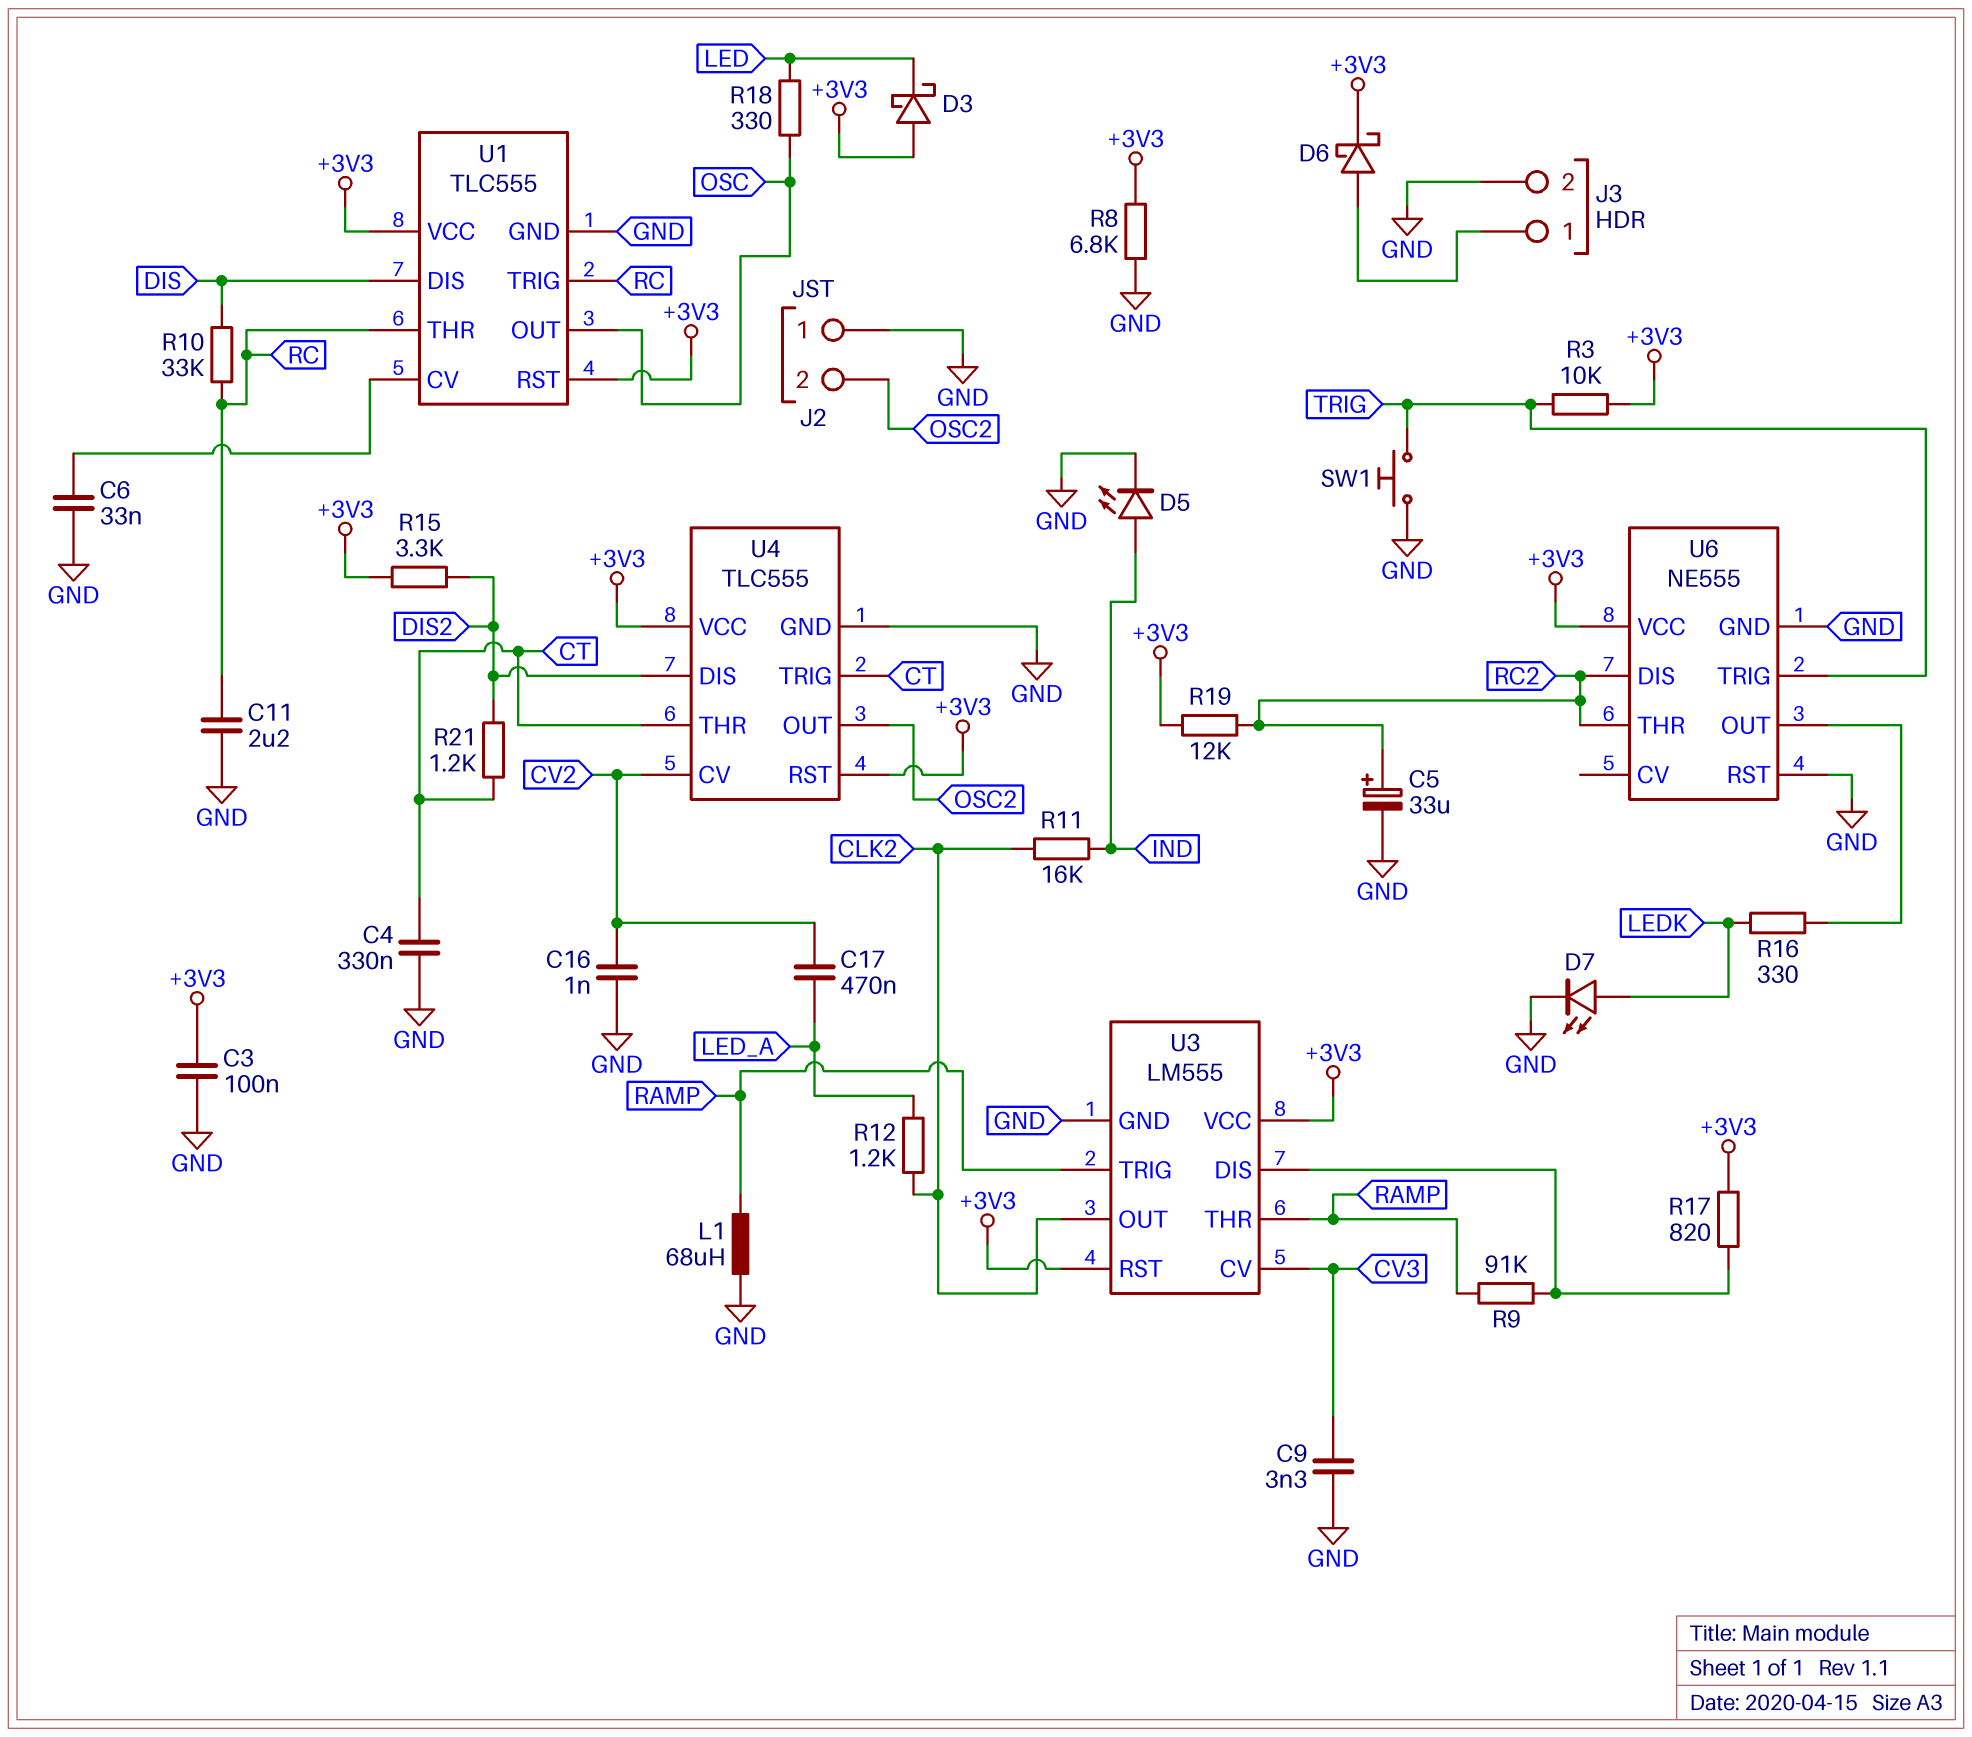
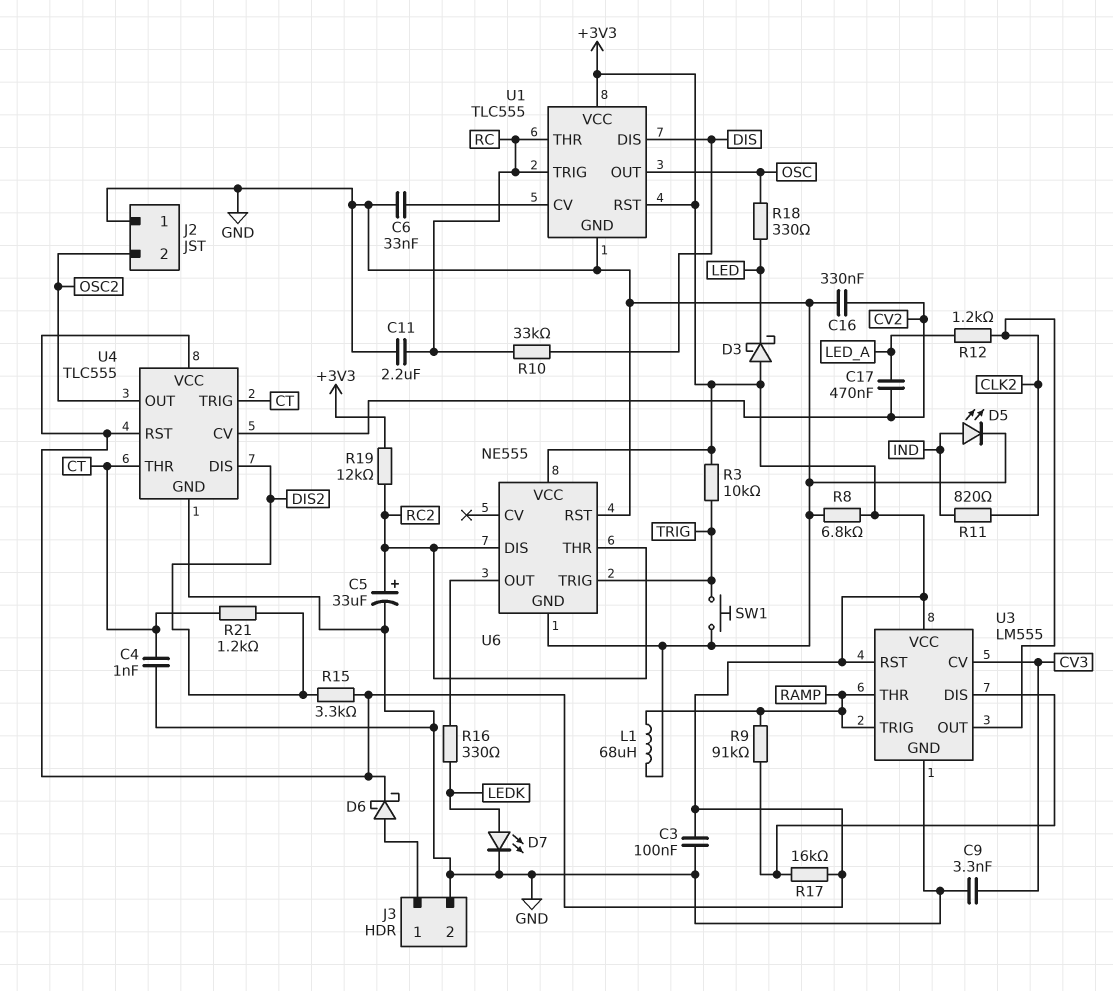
C4: 330nF (CT, GND) -> 1nF (CT, GND)
C16: 1nF (CV2, GND) -> 330nF (CV2, GND)
R11: 16k (CLK2, IND) -> 820 (CLK2, IND)
R17: 820 (+3V3, U3/DIS) -> 16k (+3V3, U3/DIS)

